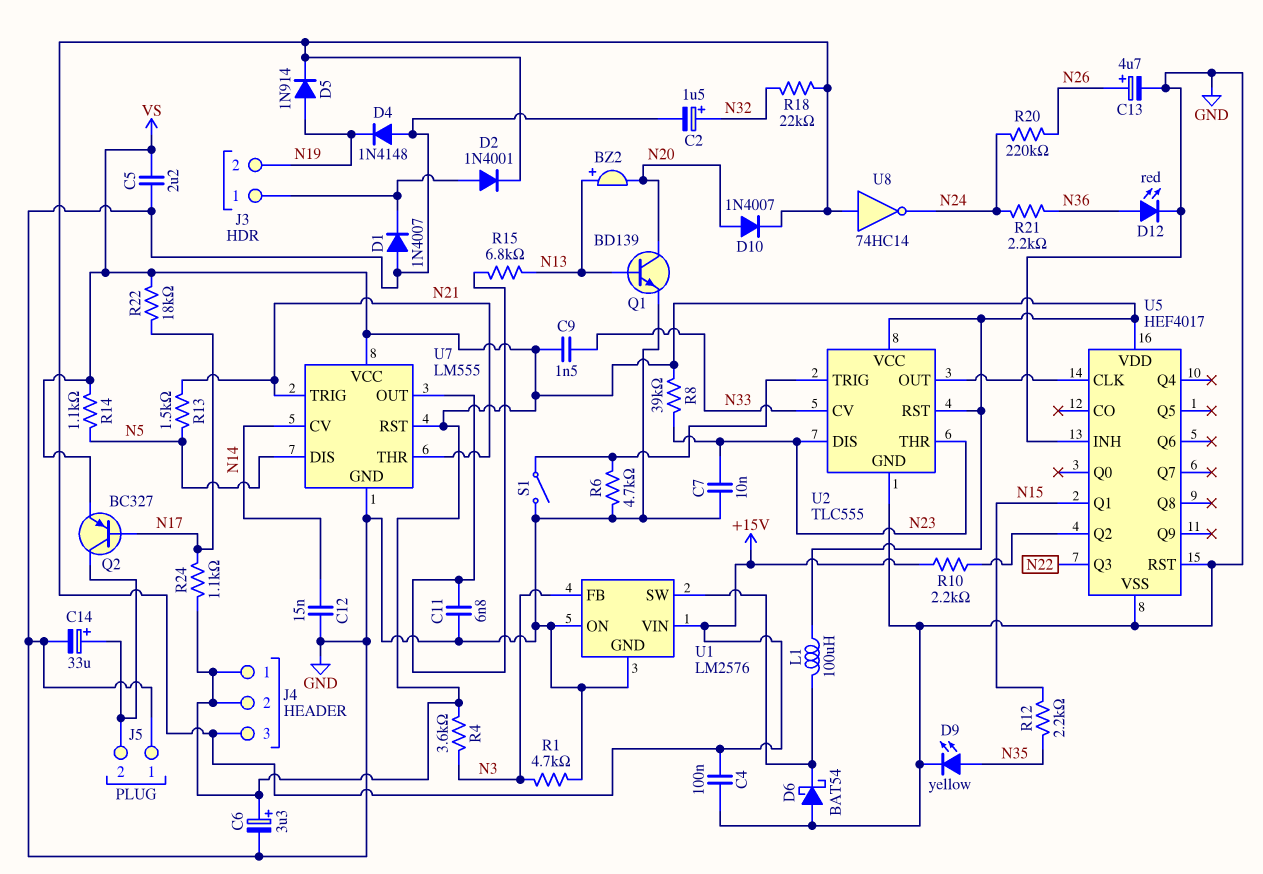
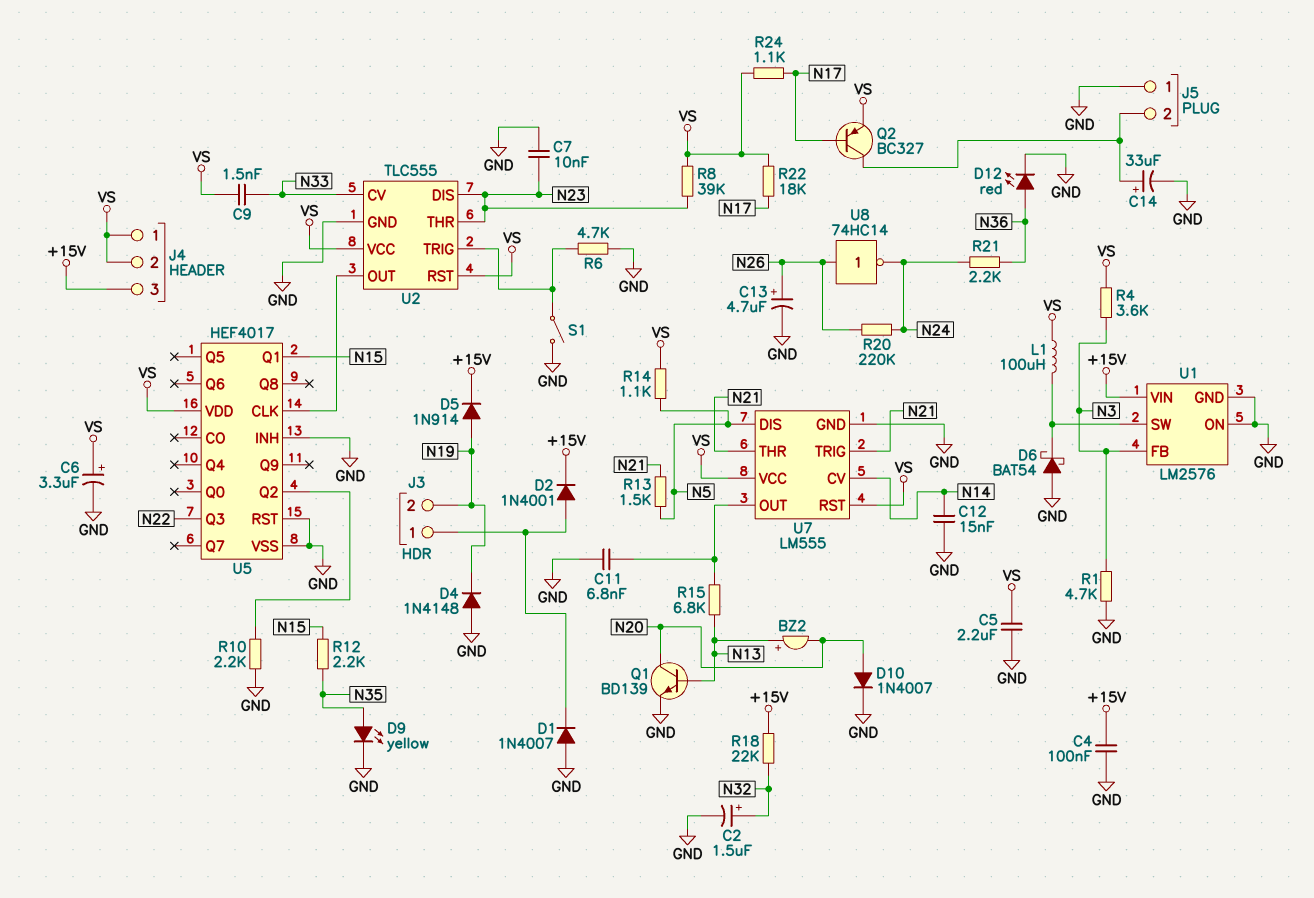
D10: diode 1N4007 (A N20, K +15V) -> diode 1N4007 (A N20, K GND)
R10: 2.2k (+15V, U5/Q2) -> 2.2k (GND, U5/Q2)
U8: NOT 74HC14 (in +15V, out N24) -> NOT 74HC14 (in N26, out N24)

